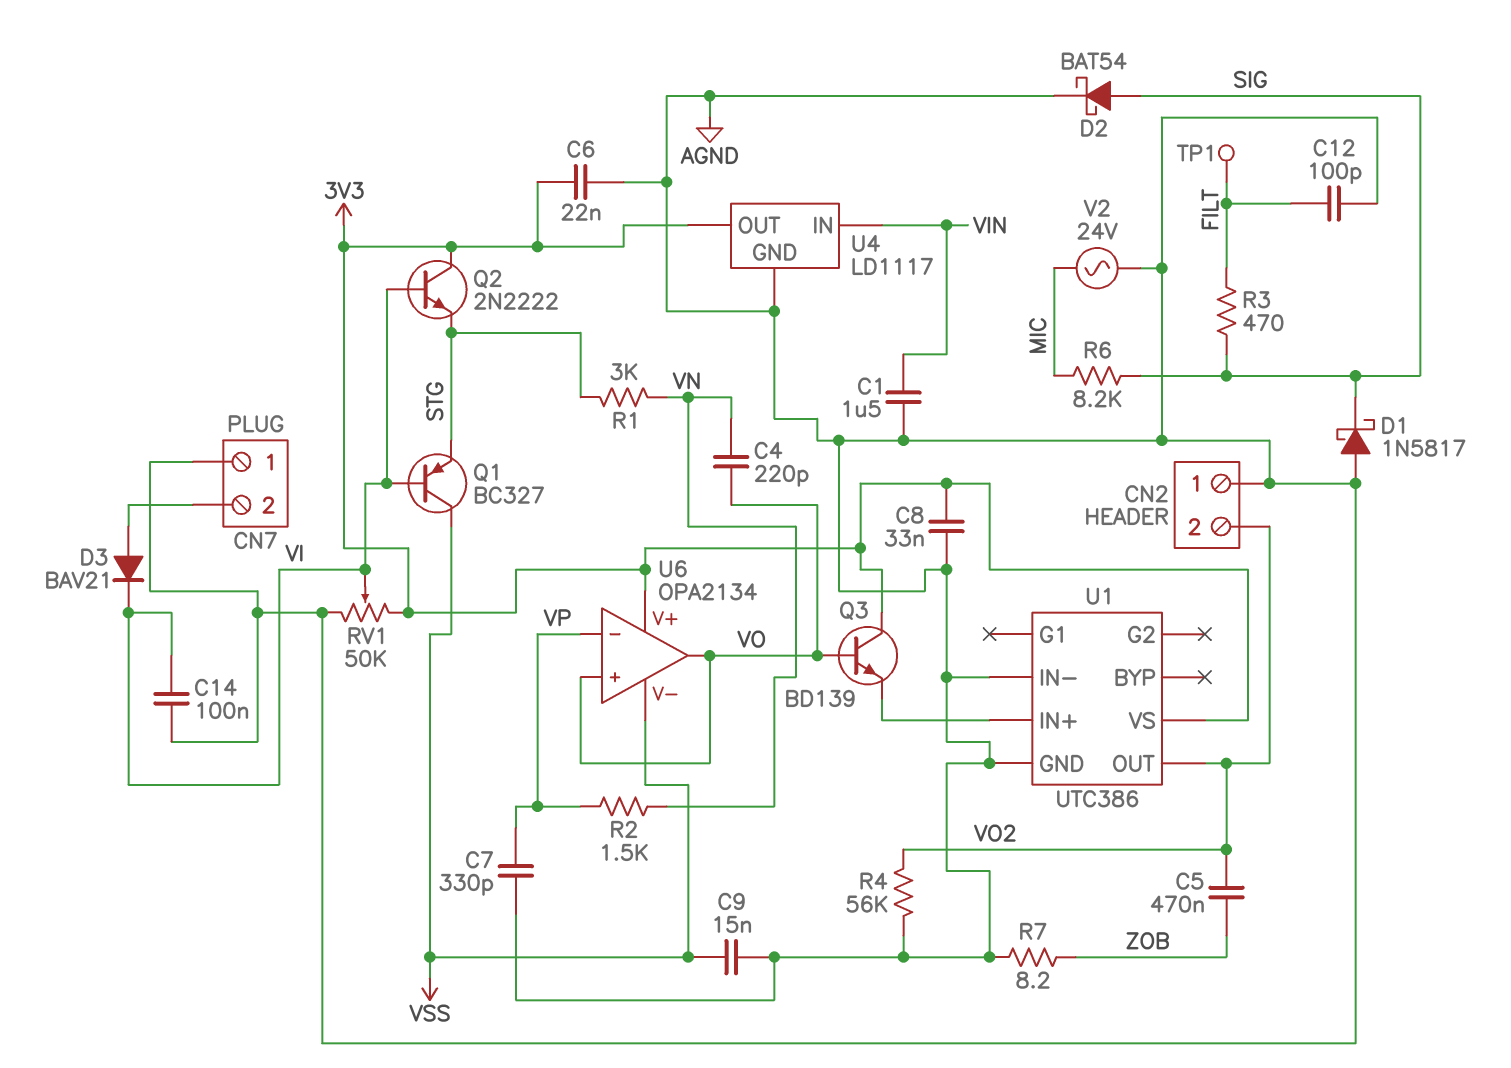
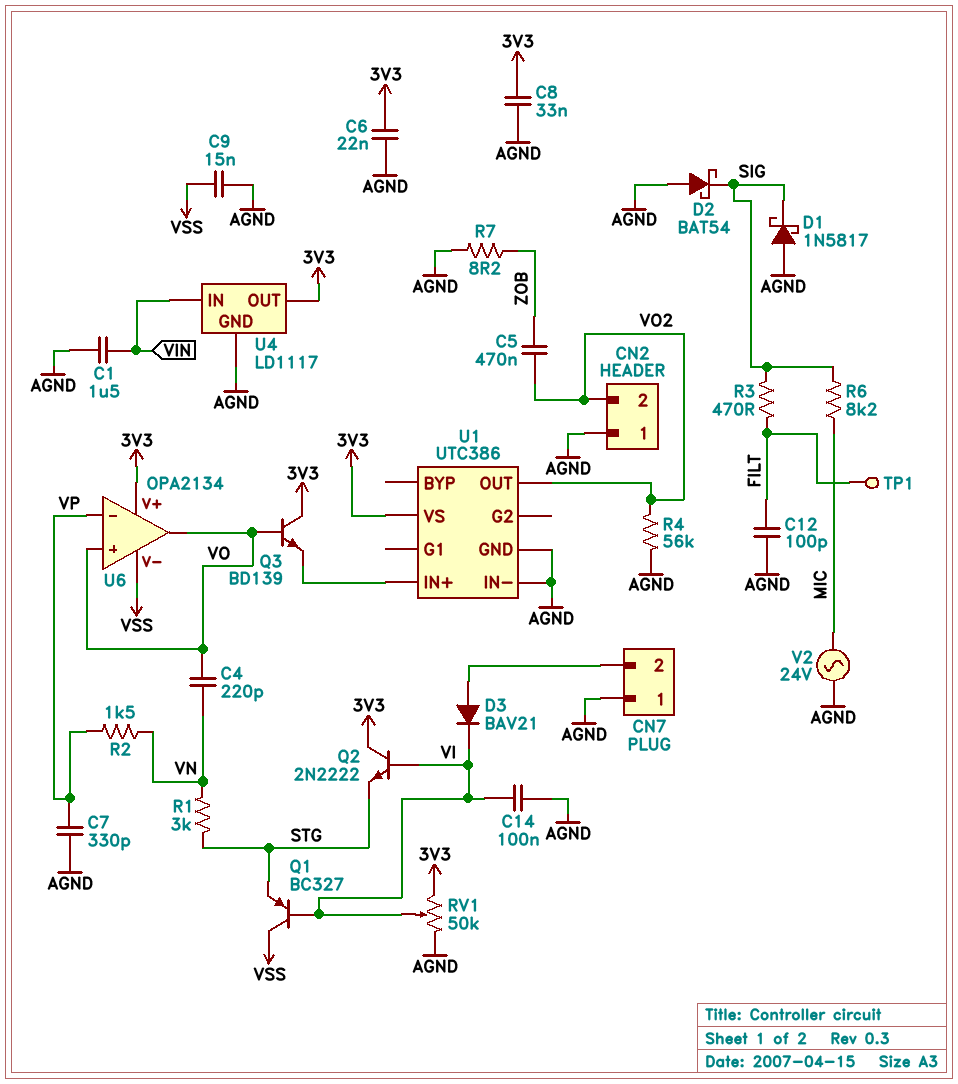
D2: schottky BAT54 (A SIG, K AGND) -> schottky BAT54 (A AGND, K SIG)

